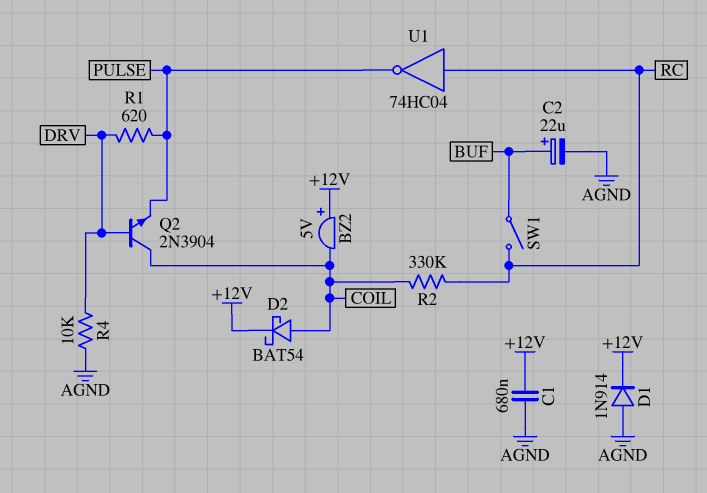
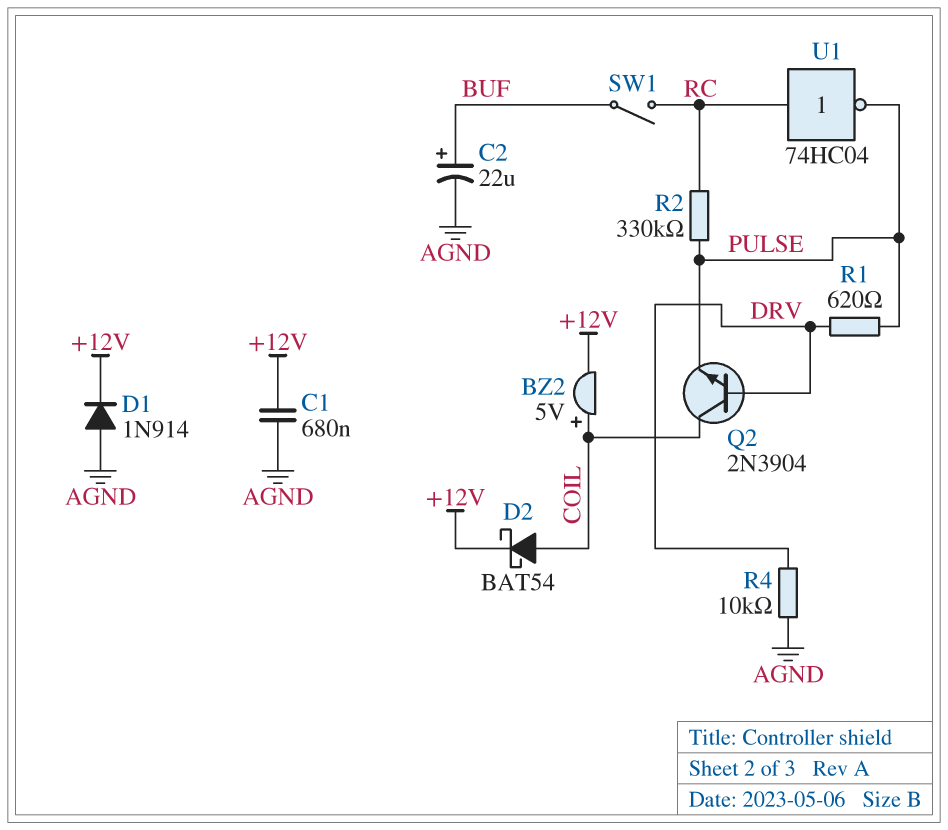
BZ2: buzzer 5V (plus +12V, minus COIL) -> buzzer 5V (plus COIL, minus +12V)
R2: 330k (COIL, RC) -> 330k (PULSE, RC)

